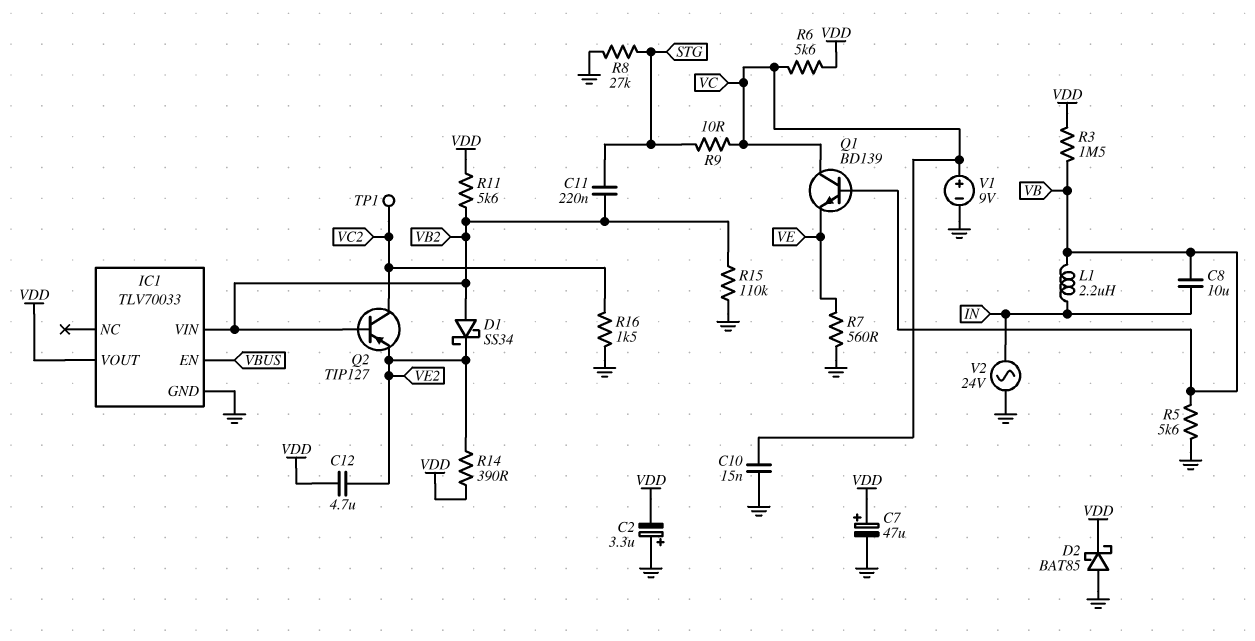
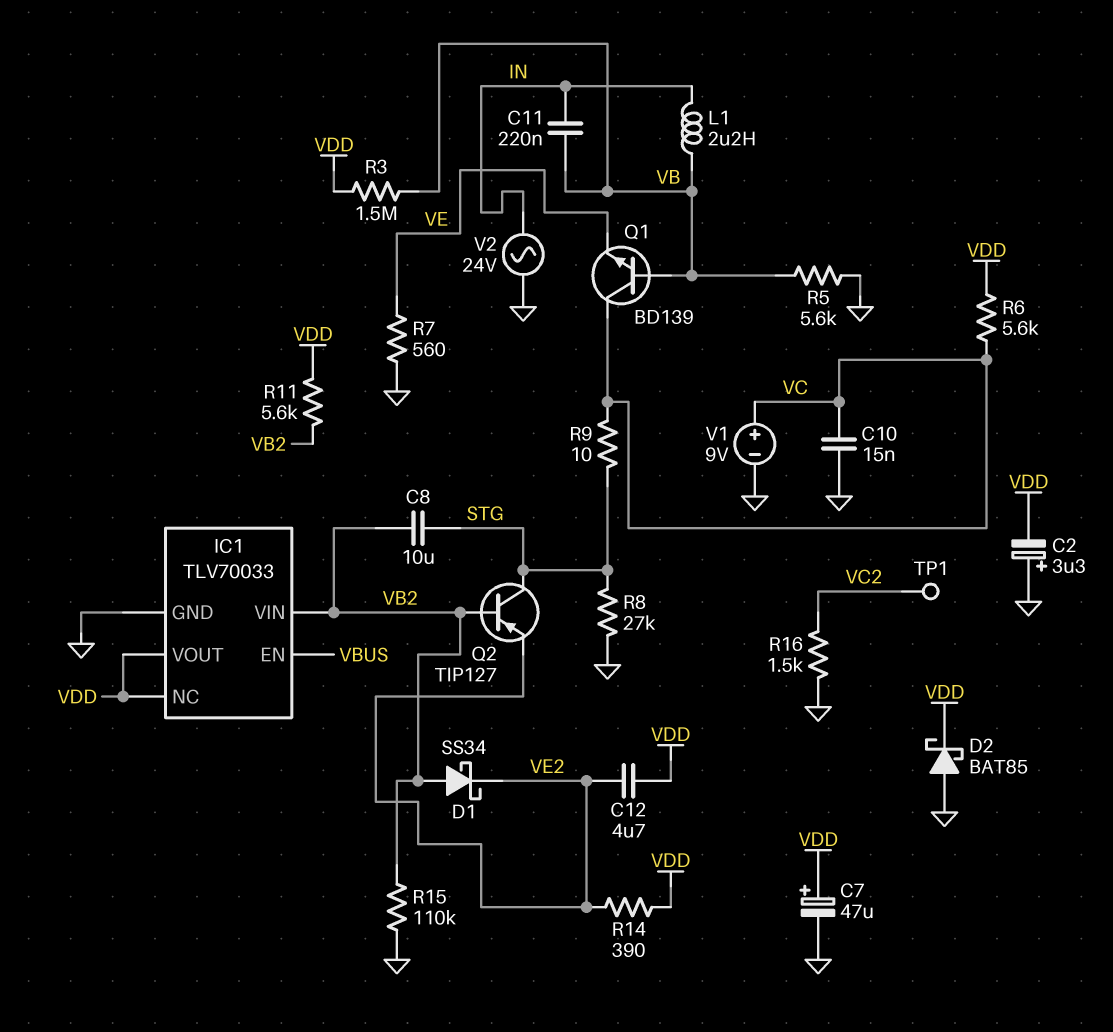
C8: 10uF (IN, VB) -> 10uF (STG, VB2)
C11: 220nF (STG, VB2) -> 220nF (IN, VB)
IC1 pin NC: none -> VDD
Q2: PNP TIP127 (B VB2, C VC2, E VE2) -> PNP TIP127 (B VB2, C STG, E VE2)

